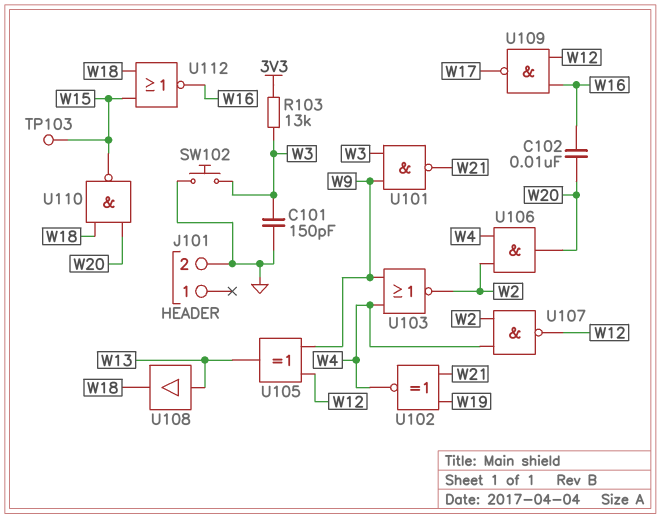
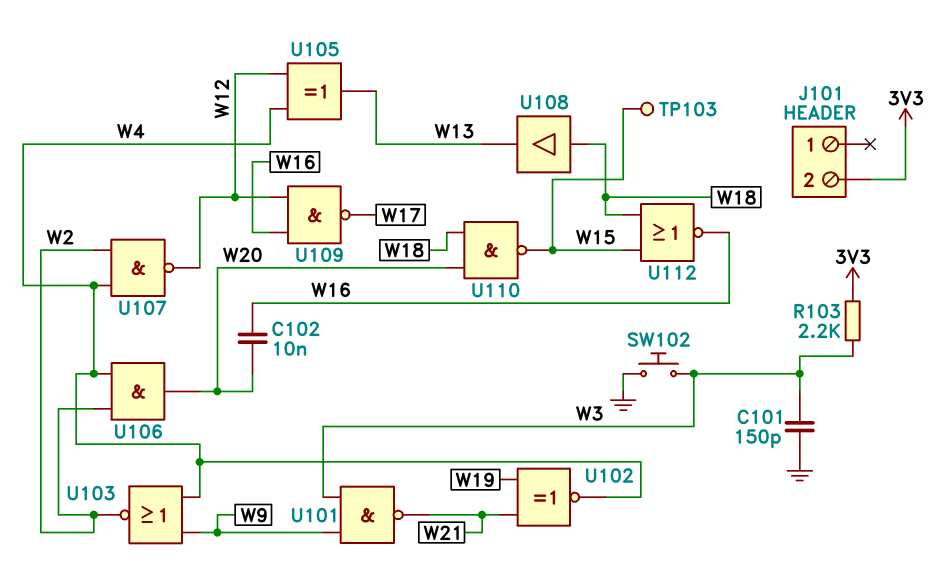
J101 pin 2: GND -> 3V3
R103: 13k (3V3, W3) -> 2.2k (3V3, W3)
U105: XOR (in W9, in W12, out W13) -> XOR (in W4, in W12, out W13)
U108: buffer (in W13, out W18) -> buffer (in W18, out W13)

